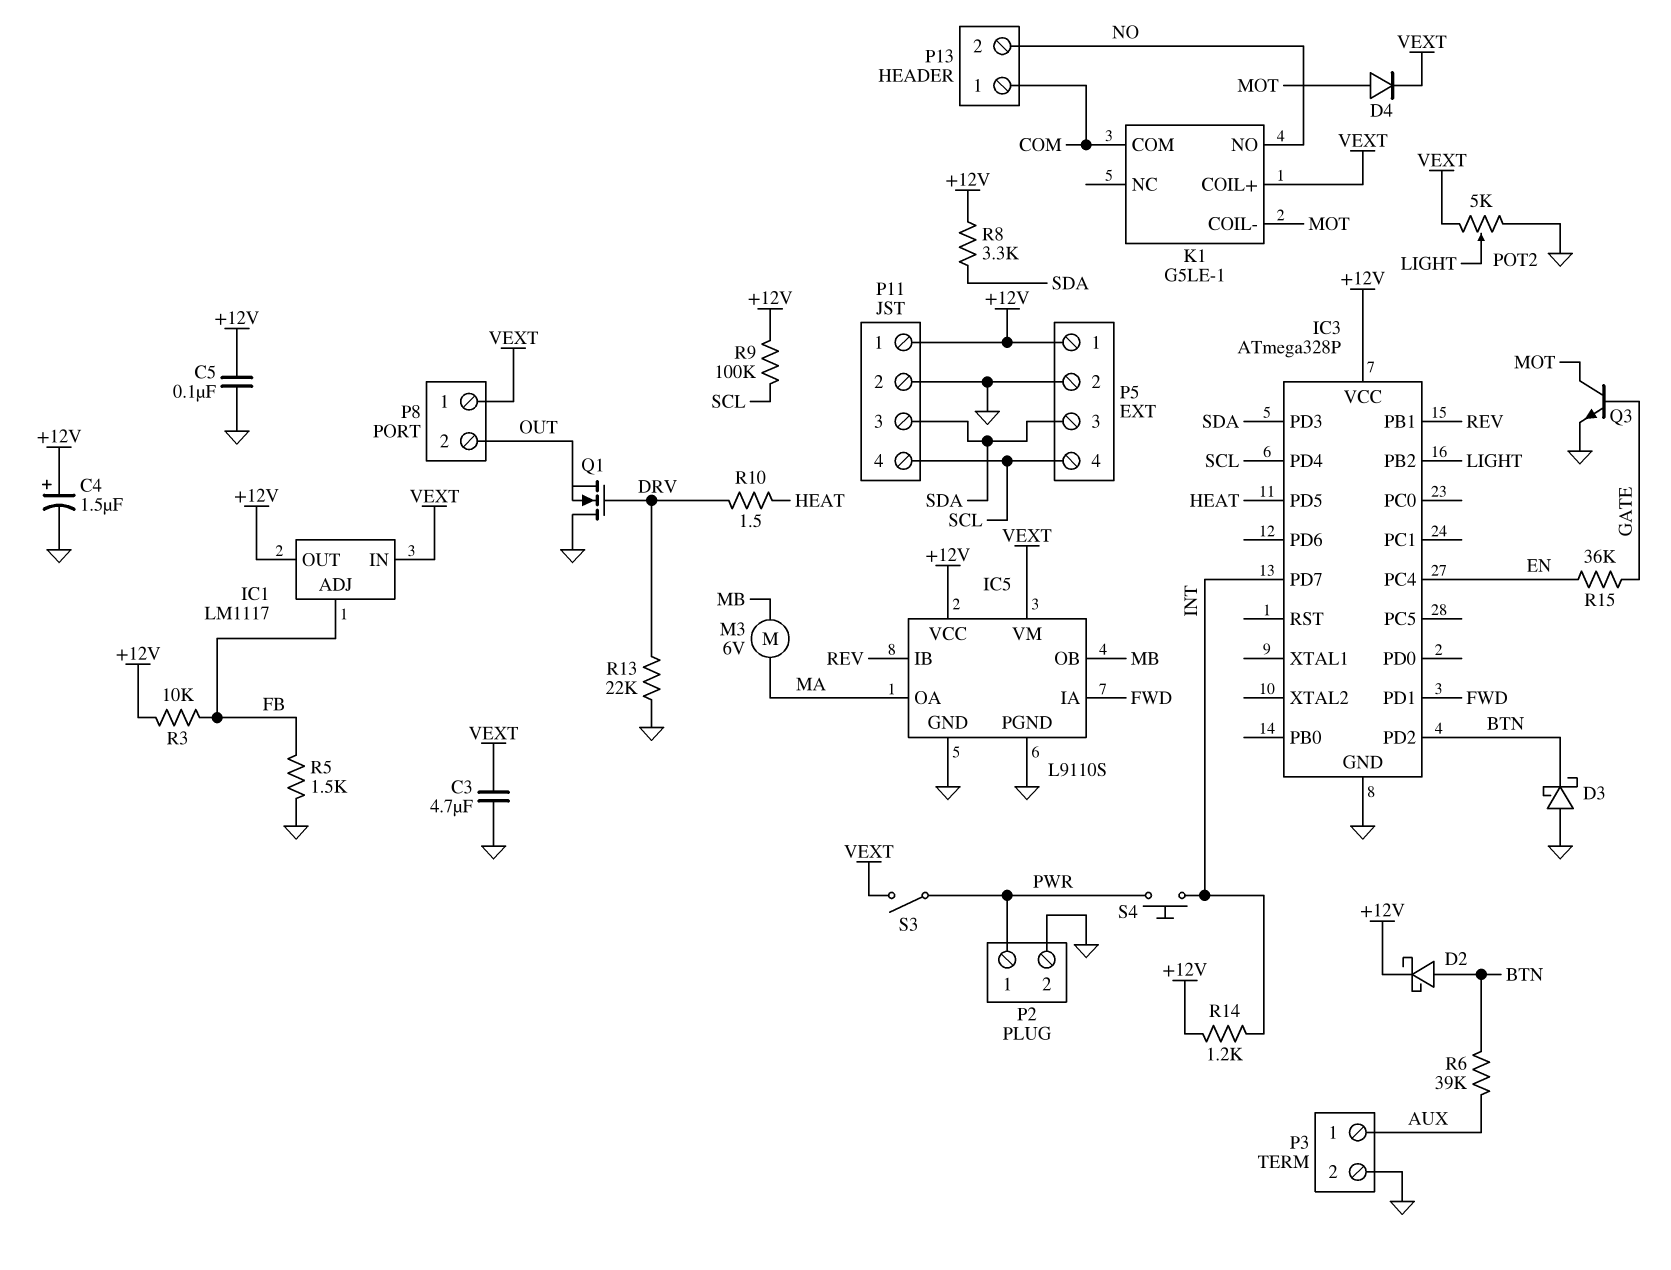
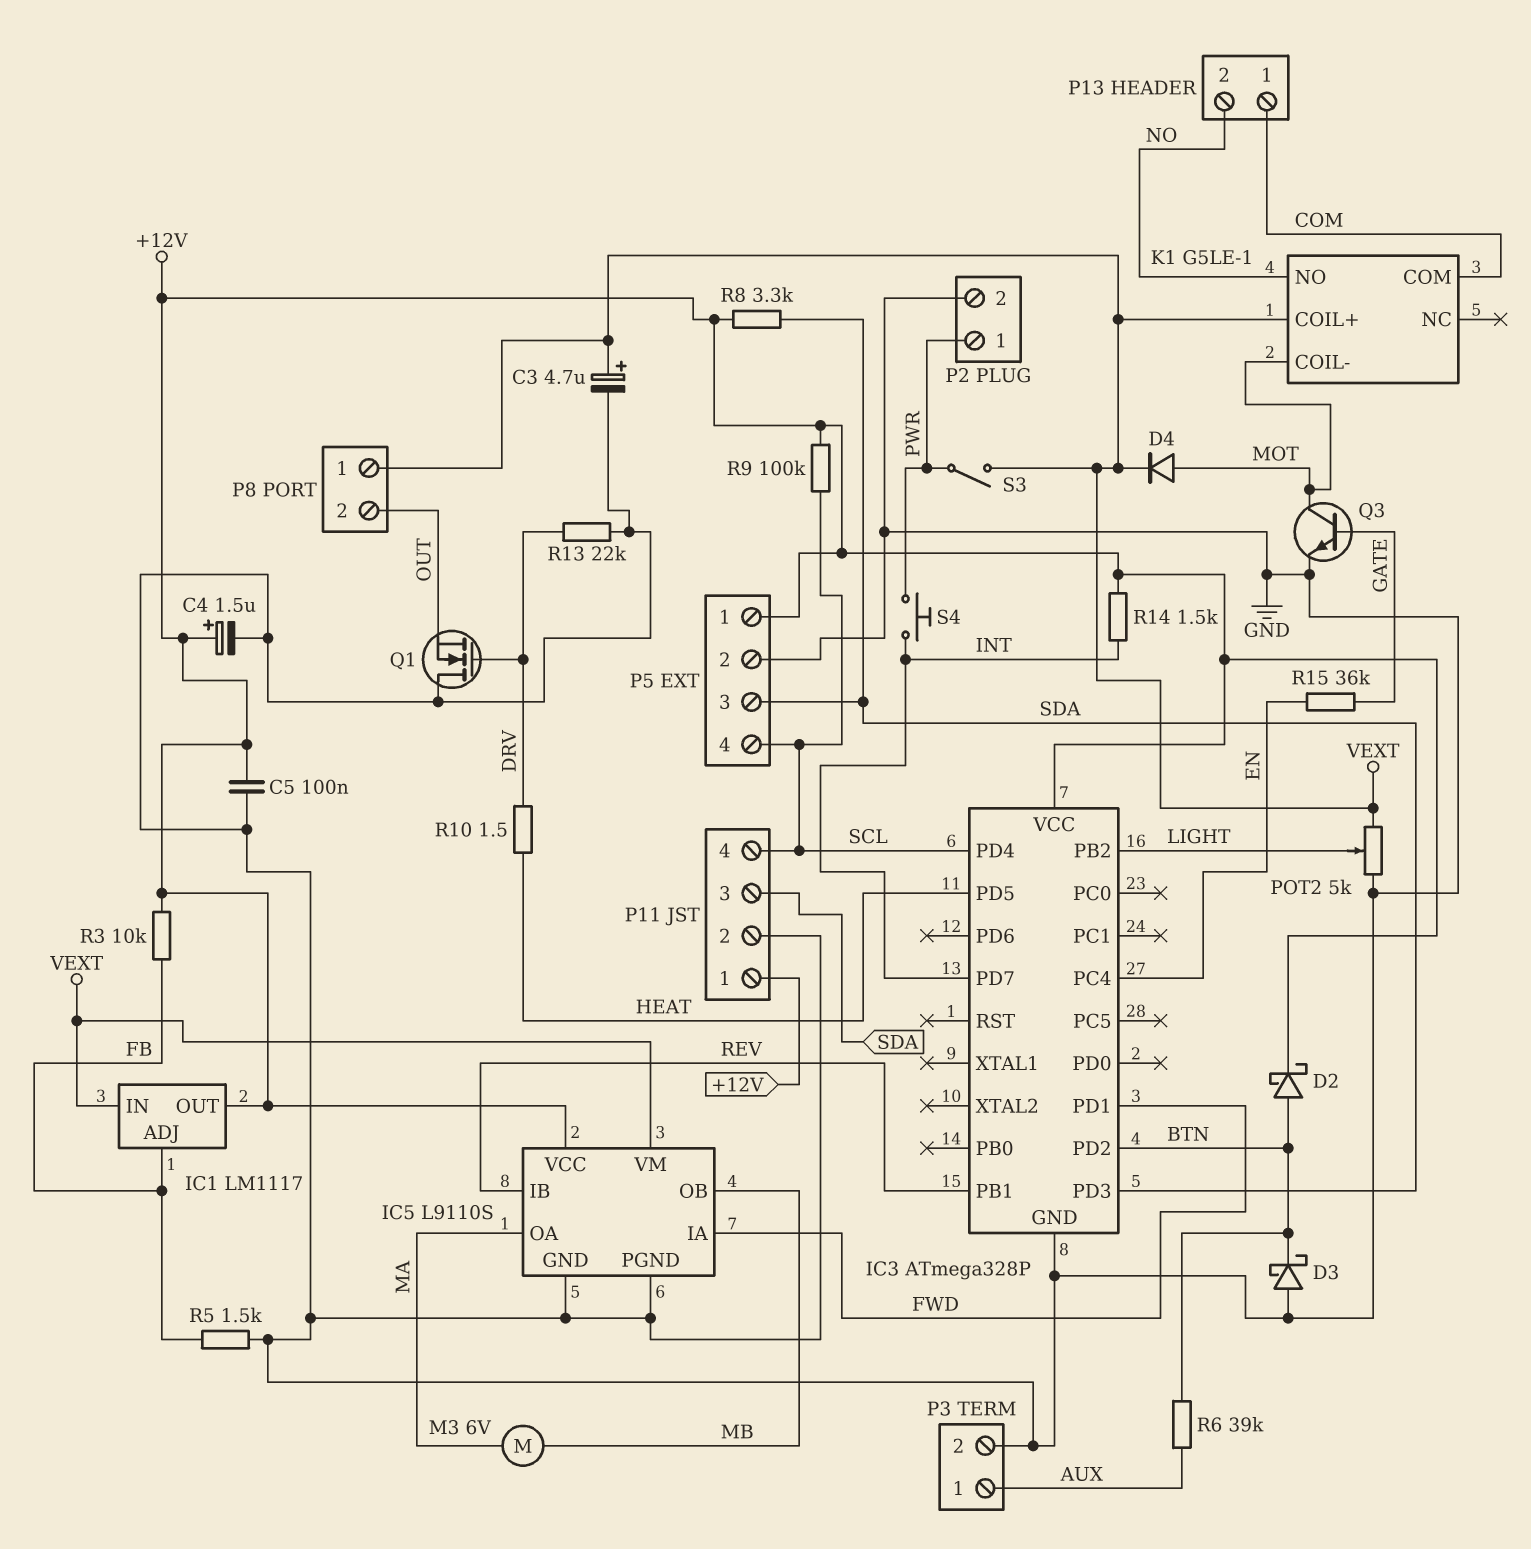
C3: 4.7uF (GND, VEXT) -> 4.7uF (plus VEXT, minus GND)
R14: 1.2k (+12V, INT) -> 1.5k (+12V, INT)

